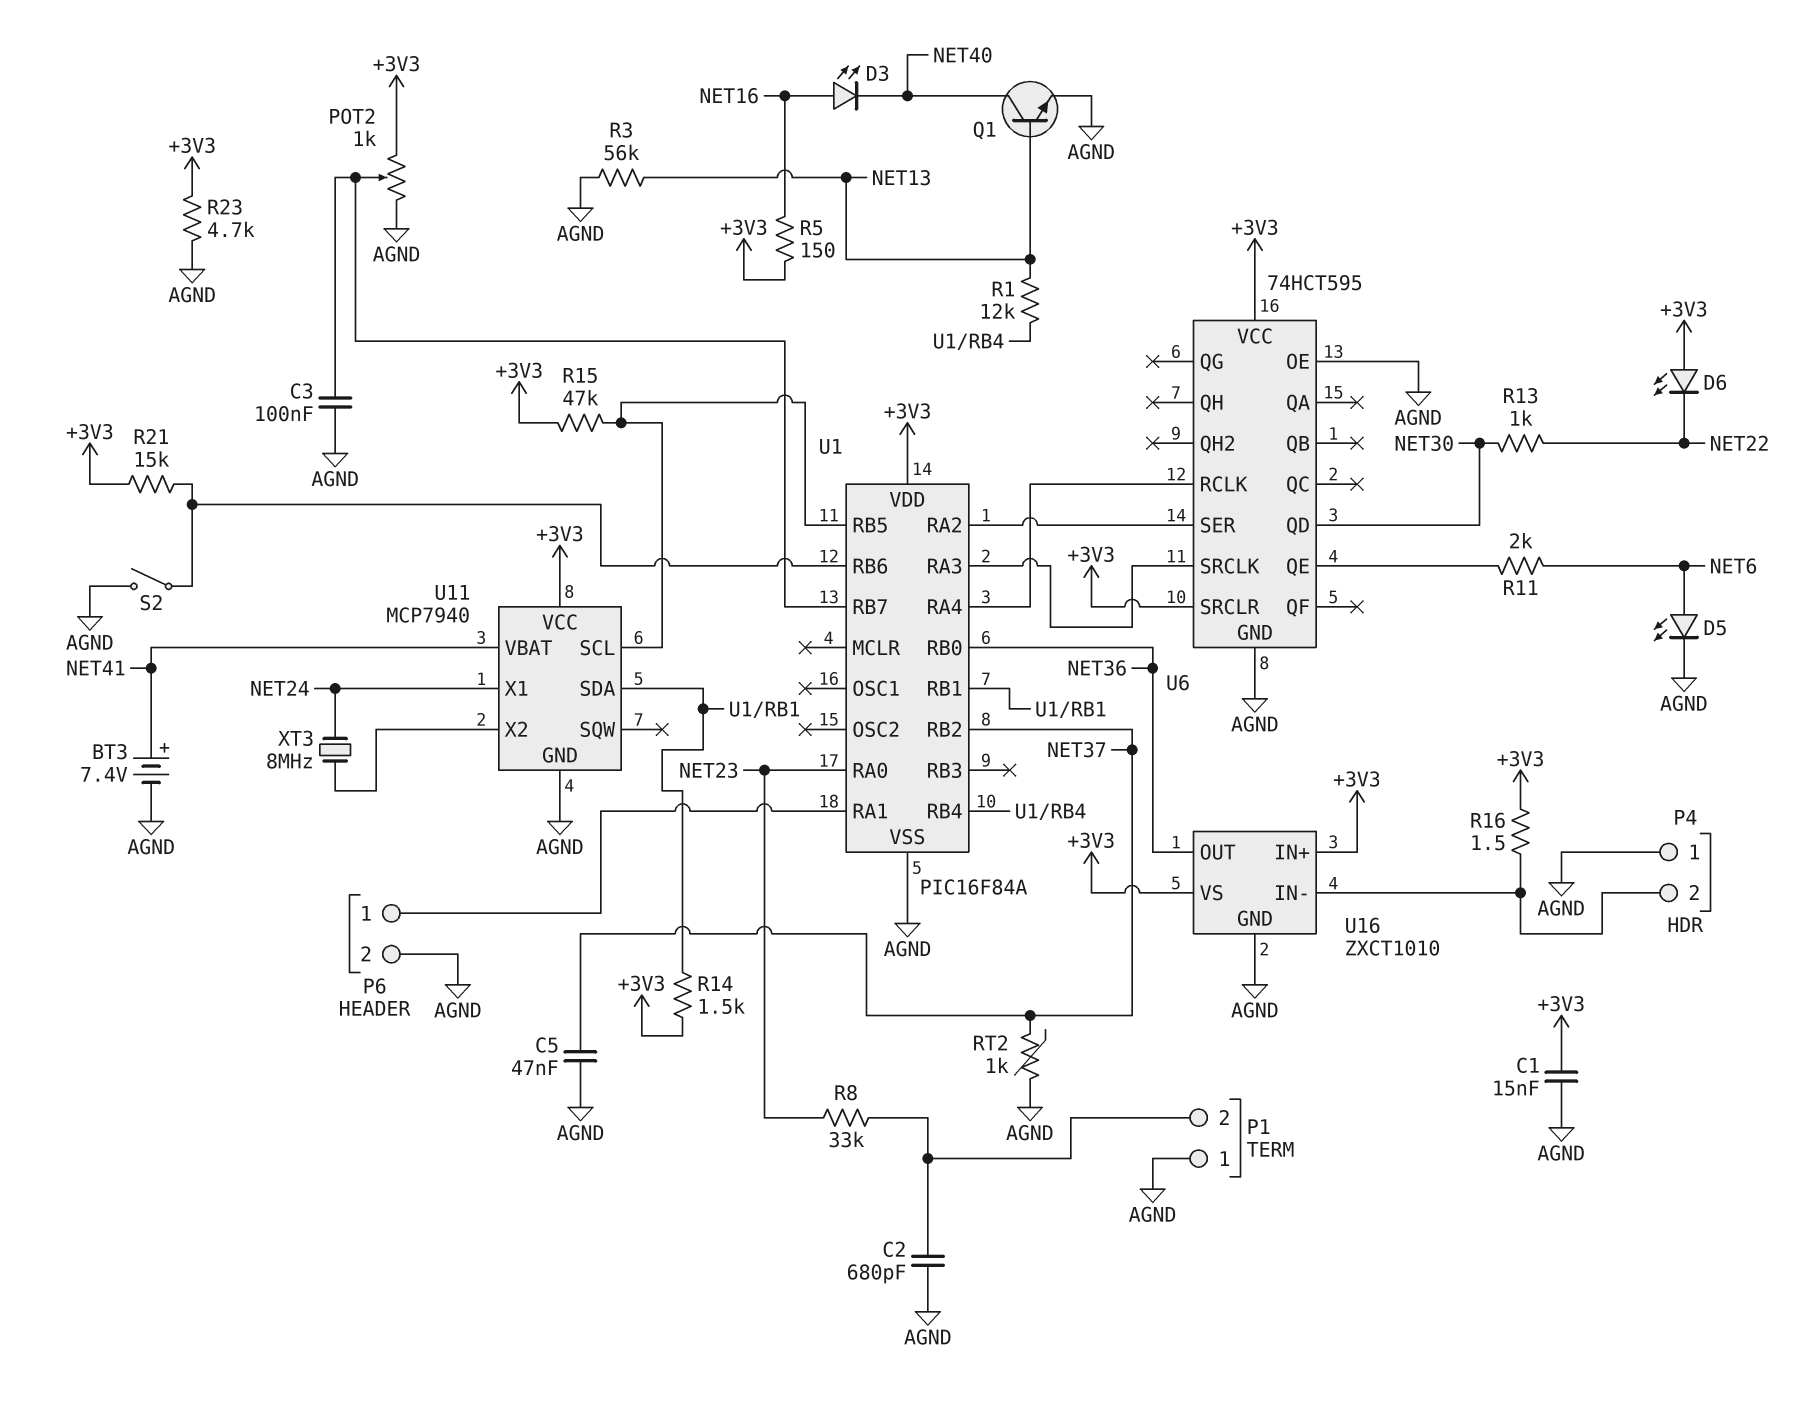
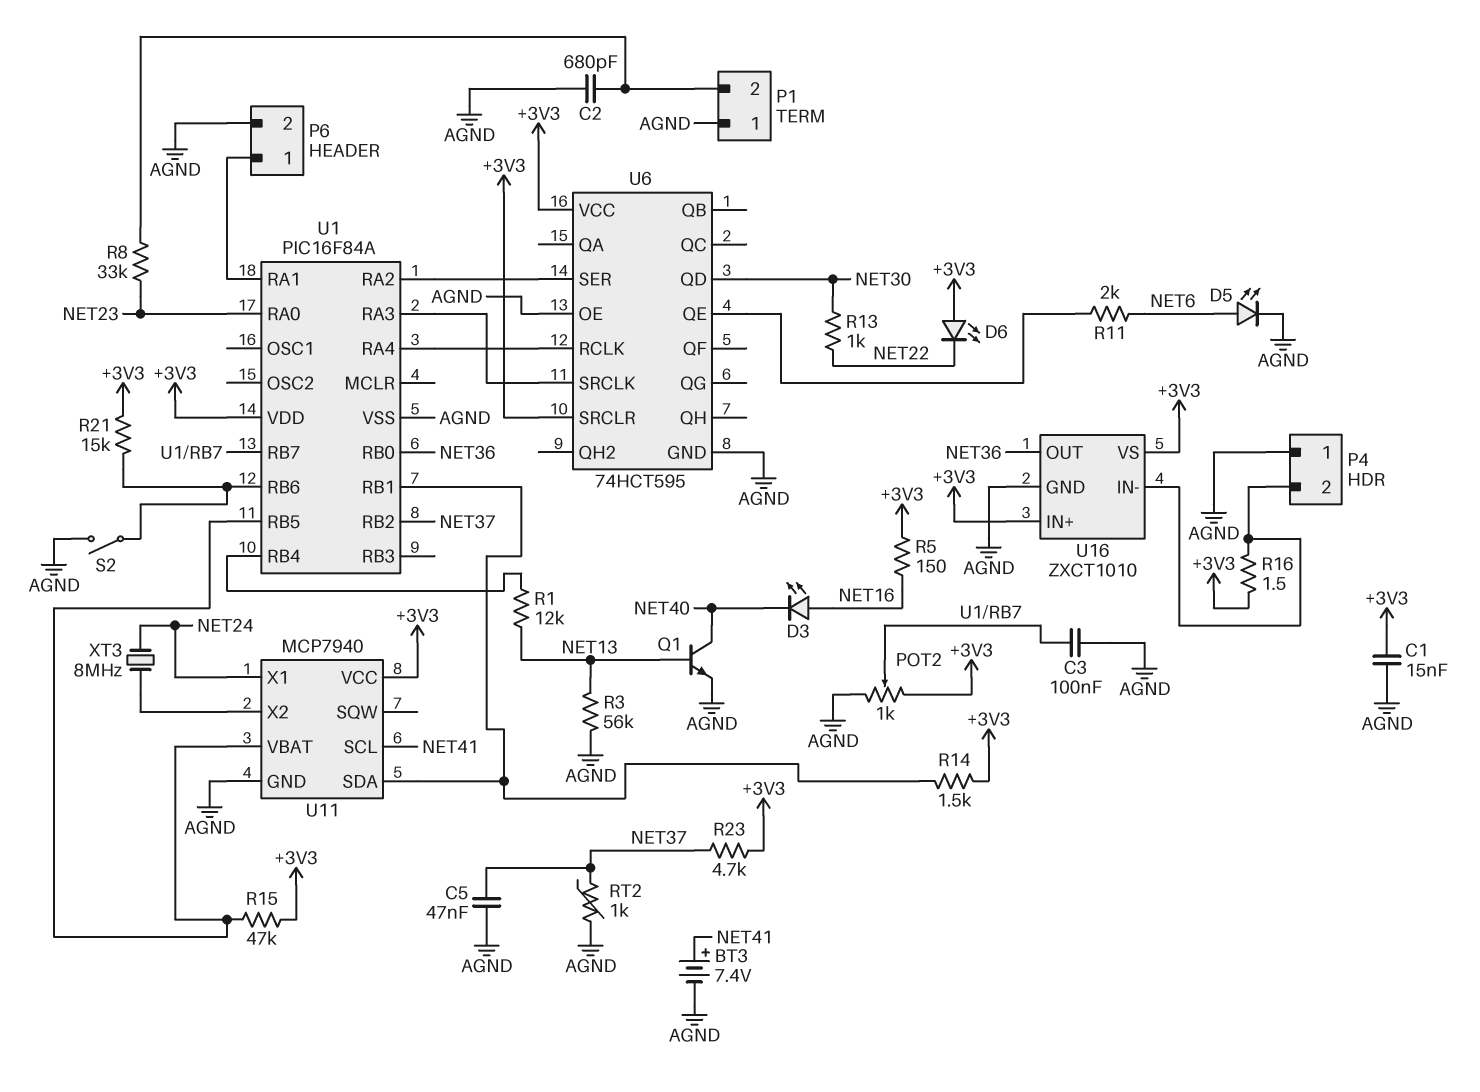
R23: 4.7k (+3V3, AGND) -> 4.7k (+3V3, NET37)
U11 pin SCL: U1/RB5 -> NET41
U11 pin VBAT: NET41 -> U1/RB5

